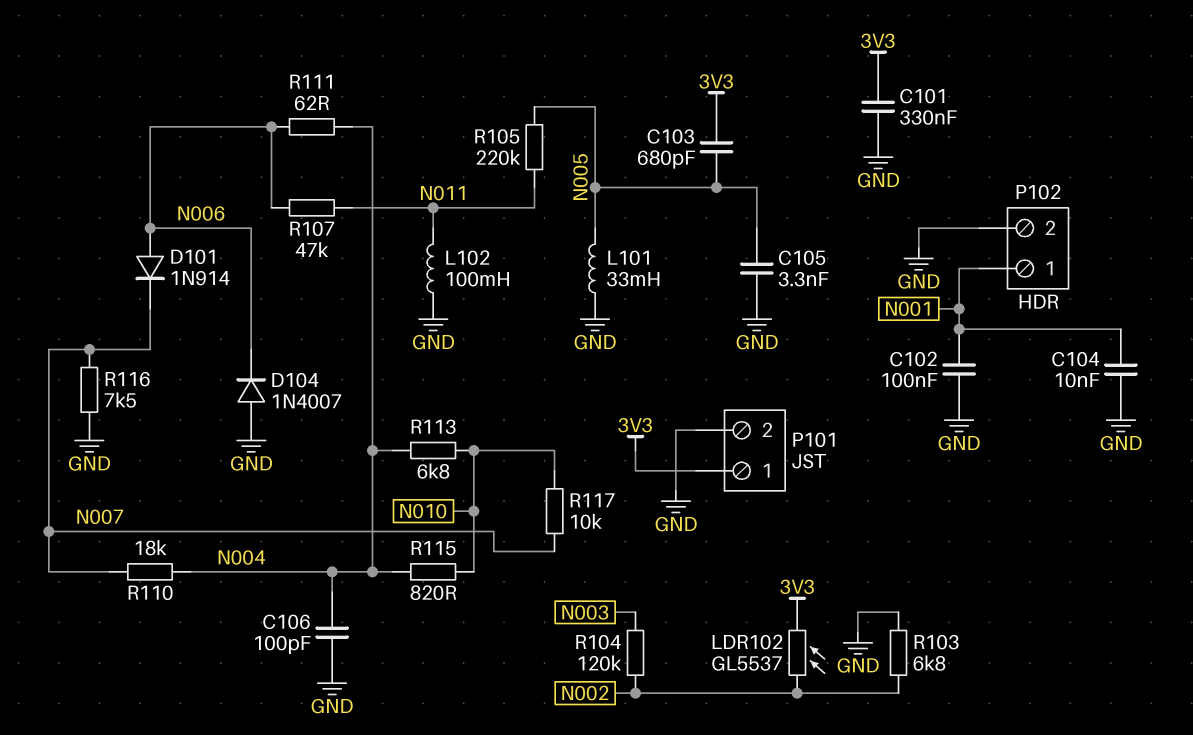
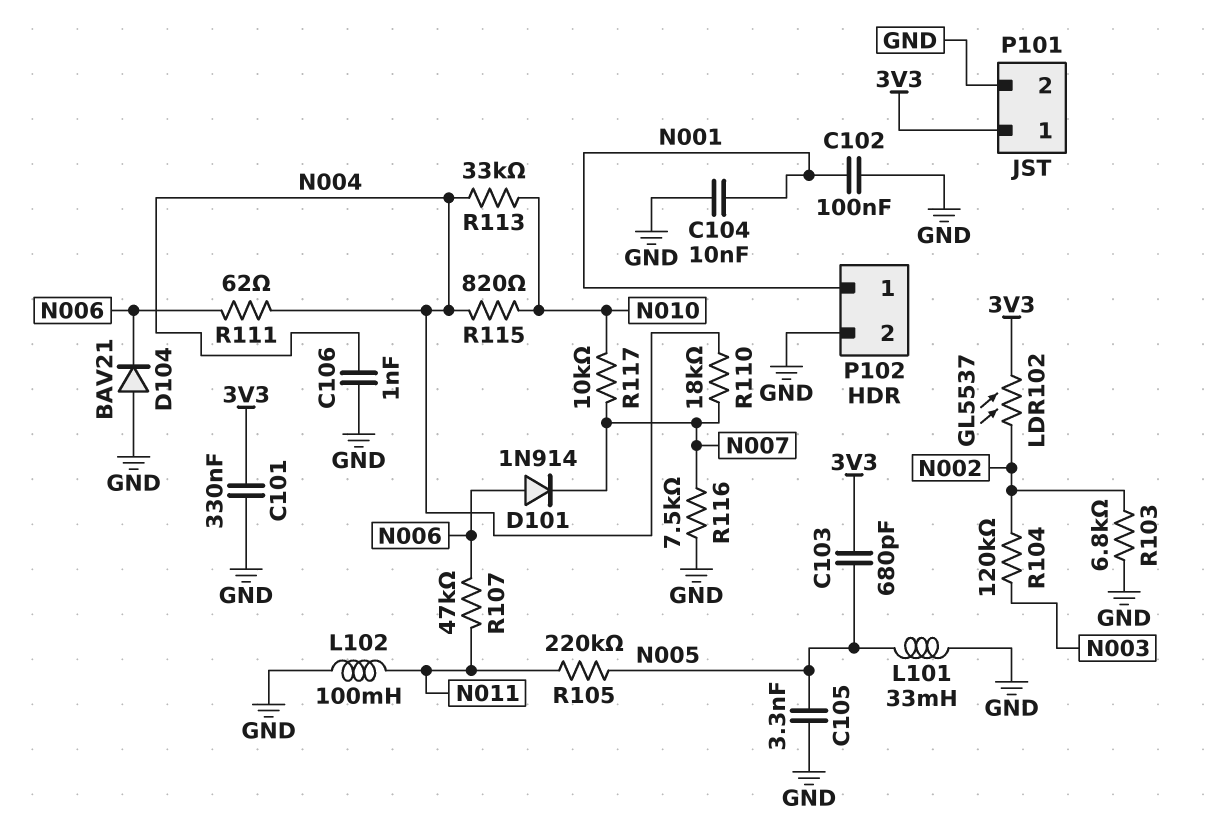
C106: 100pF (GND, N004) -> 1nF (GND, N004)
D104: diode 1N4007 (A GND, K N006) -> diode BAV21 (A GND, K N006)
R113: 6.8k (N004, N010) -> 33k (N004, N010)

